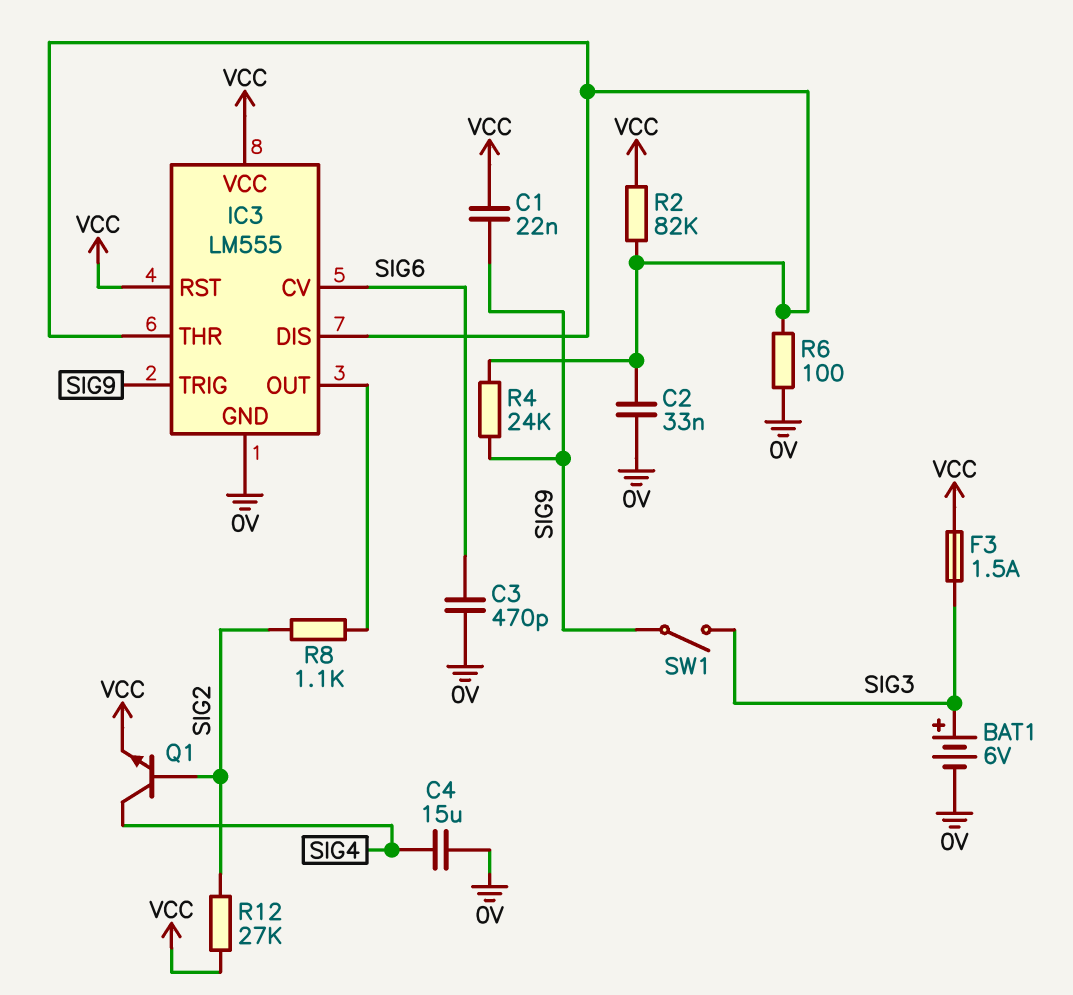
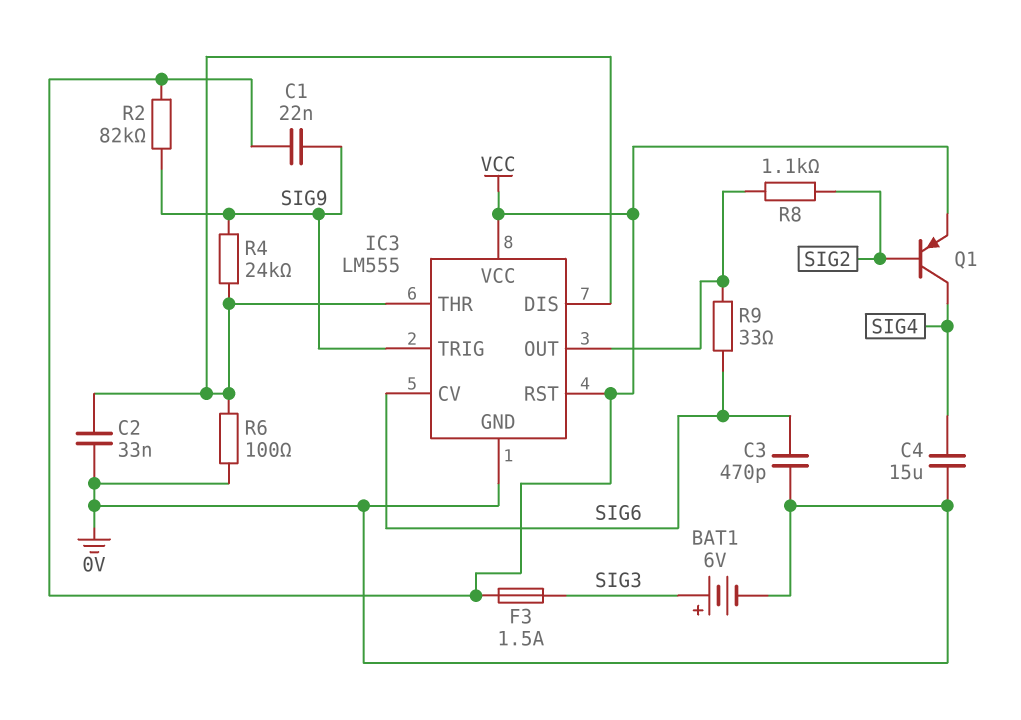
Q1: NPN (B SIG2, C SIG4, E VCC) -> PNP (B SIG2, C SIG4, E VCC)
R2: 82k (IC3/DIS, VCC) -> 82k (SIG9, VCC)
R9: none -> 33 (IC3/OUT, SIG6)
R12: 27k (SIG2, VCC) -> none
SW1: switch (SIG3, SIG9) -> none

